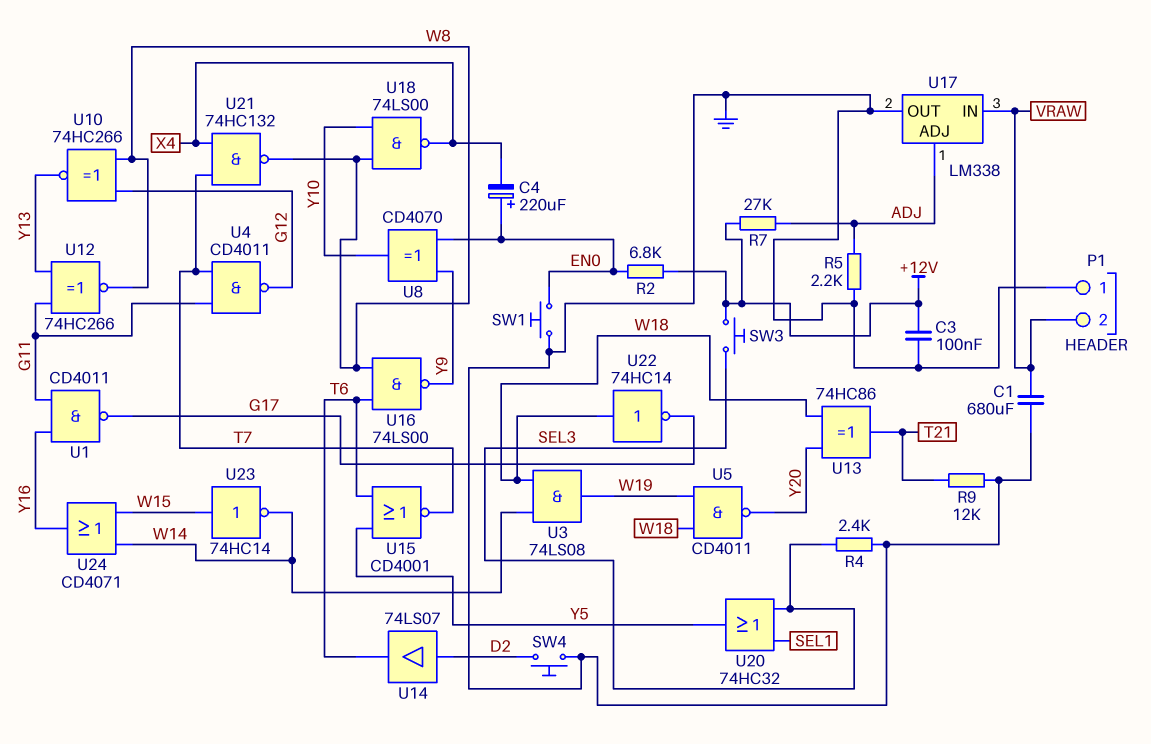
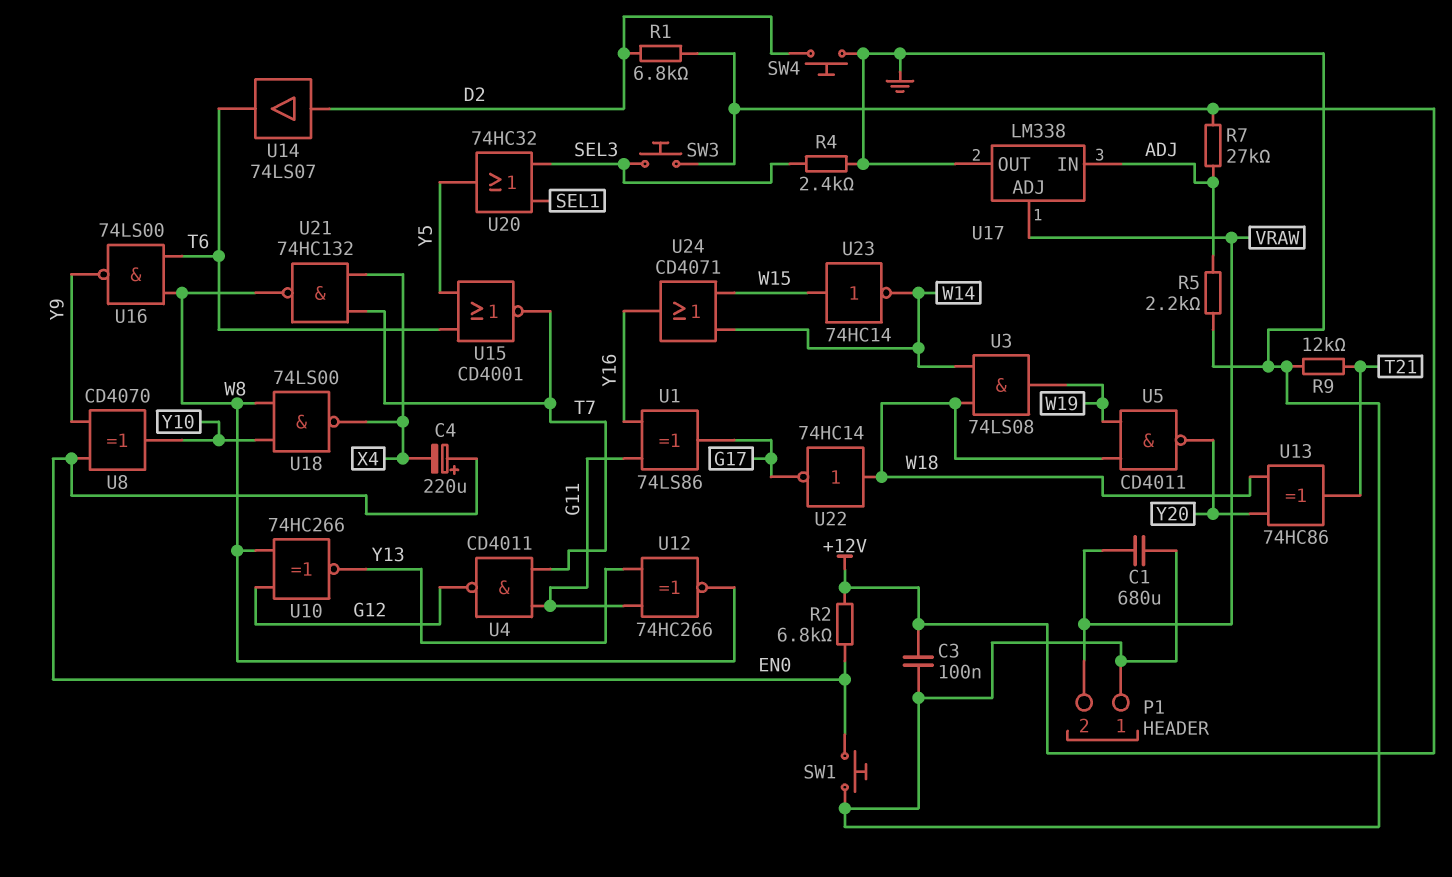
R1: none -> 6.8k (+12V, D2)
U1: NAND CD4011 (in G11, in Y16, out G17) -> XOR 74LS86 (in G11, in Y16, out G17)
U17 pin ADJ: ADJ -> VRAW
U17 pin IN: VRAW -> ADJ

